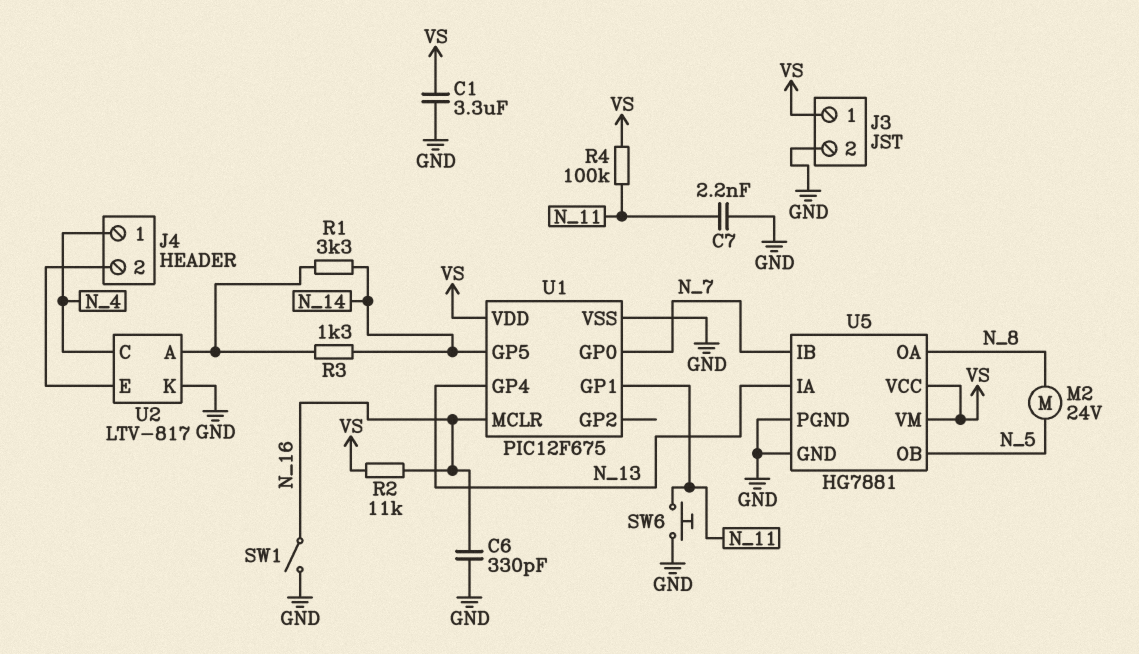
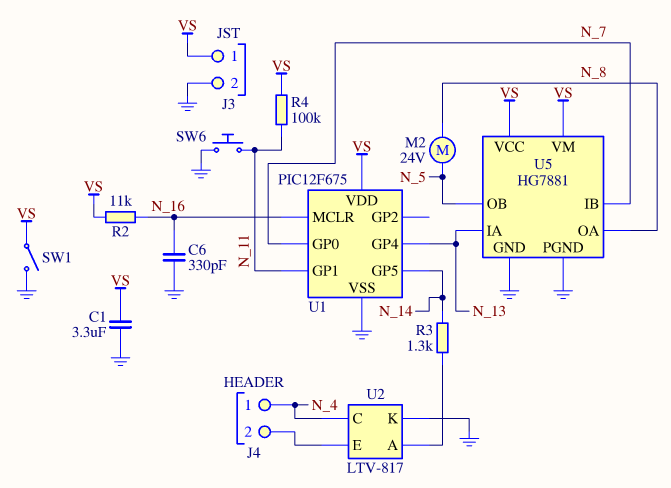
C7: 2.2nF (GND, N_11) -> none
R1: 3.3k (N_14, U2/A) -> none
SW1: switch (GND, N_16) -> switch (GND, VS)

